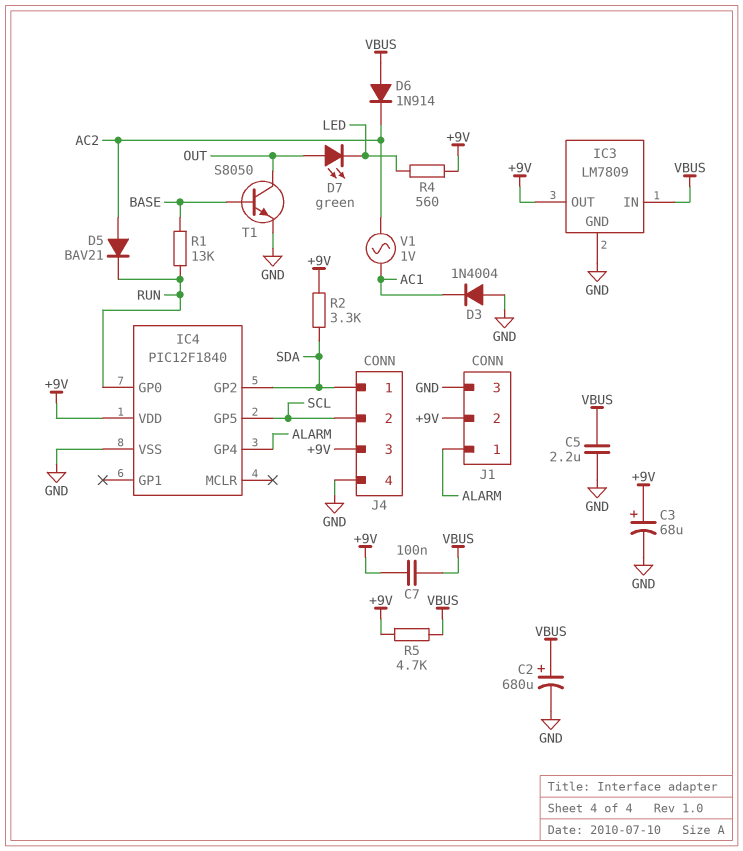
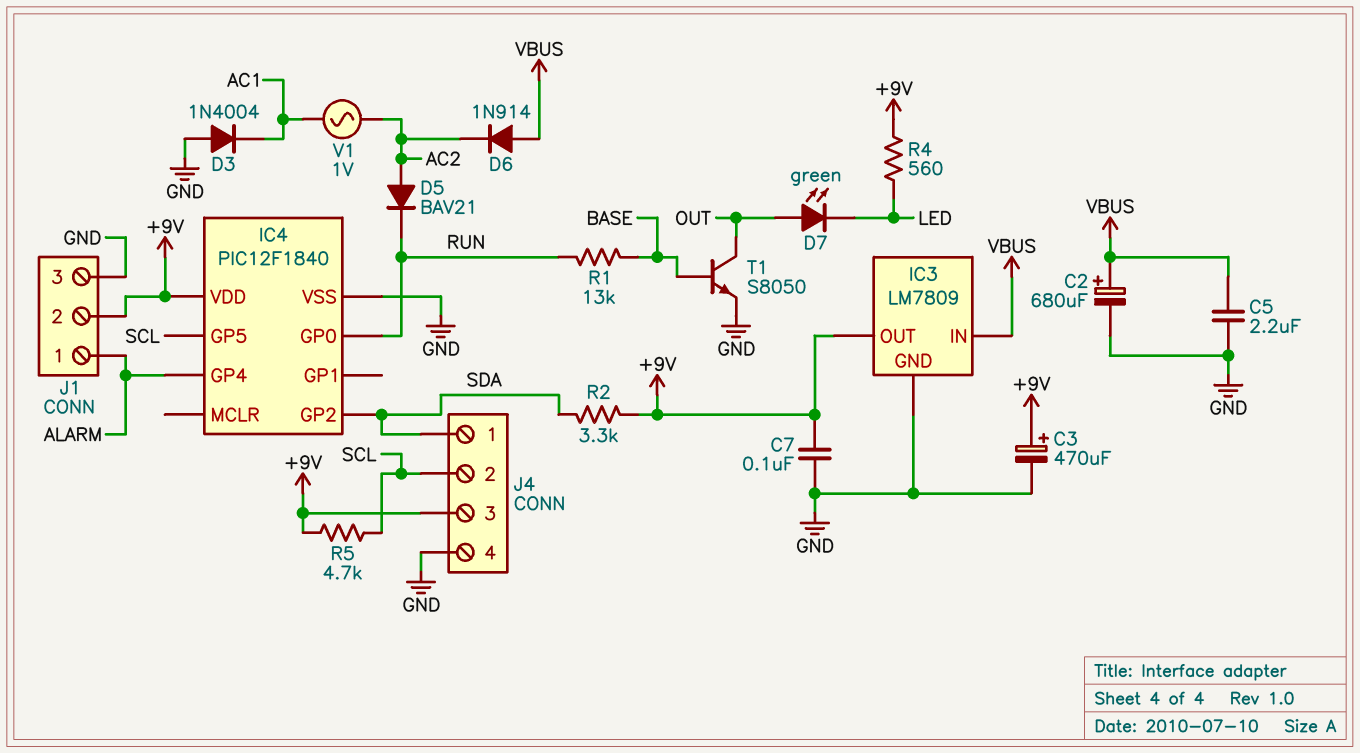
C3: 68uF (plus +9V, minus GND) -> 470uF (plus +9V, minus GND)
C7: 100nF (+9V, VBUS) -> 100nF (+9V, GND)
R5: 4.7k (+9V, VBUS) -> 4.7k (+9V, SCL)

